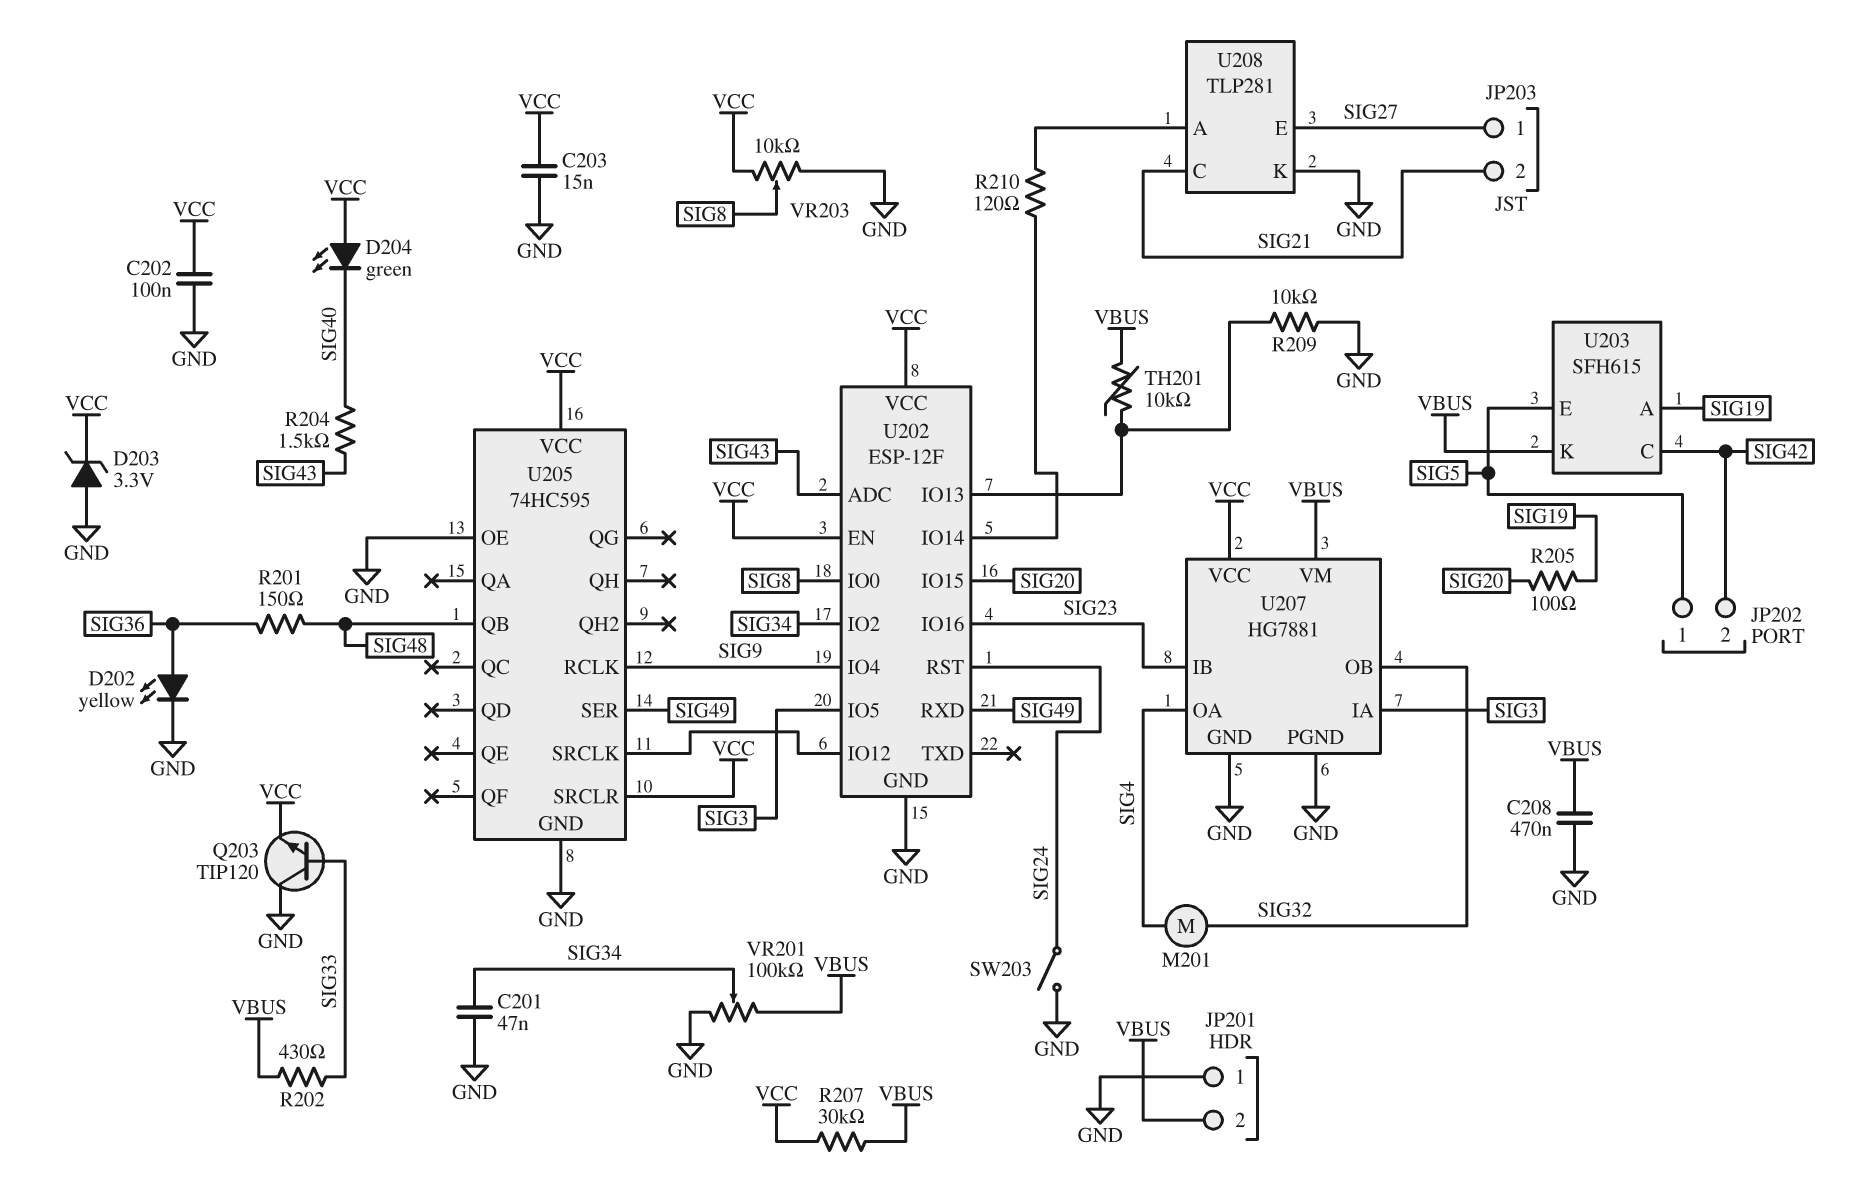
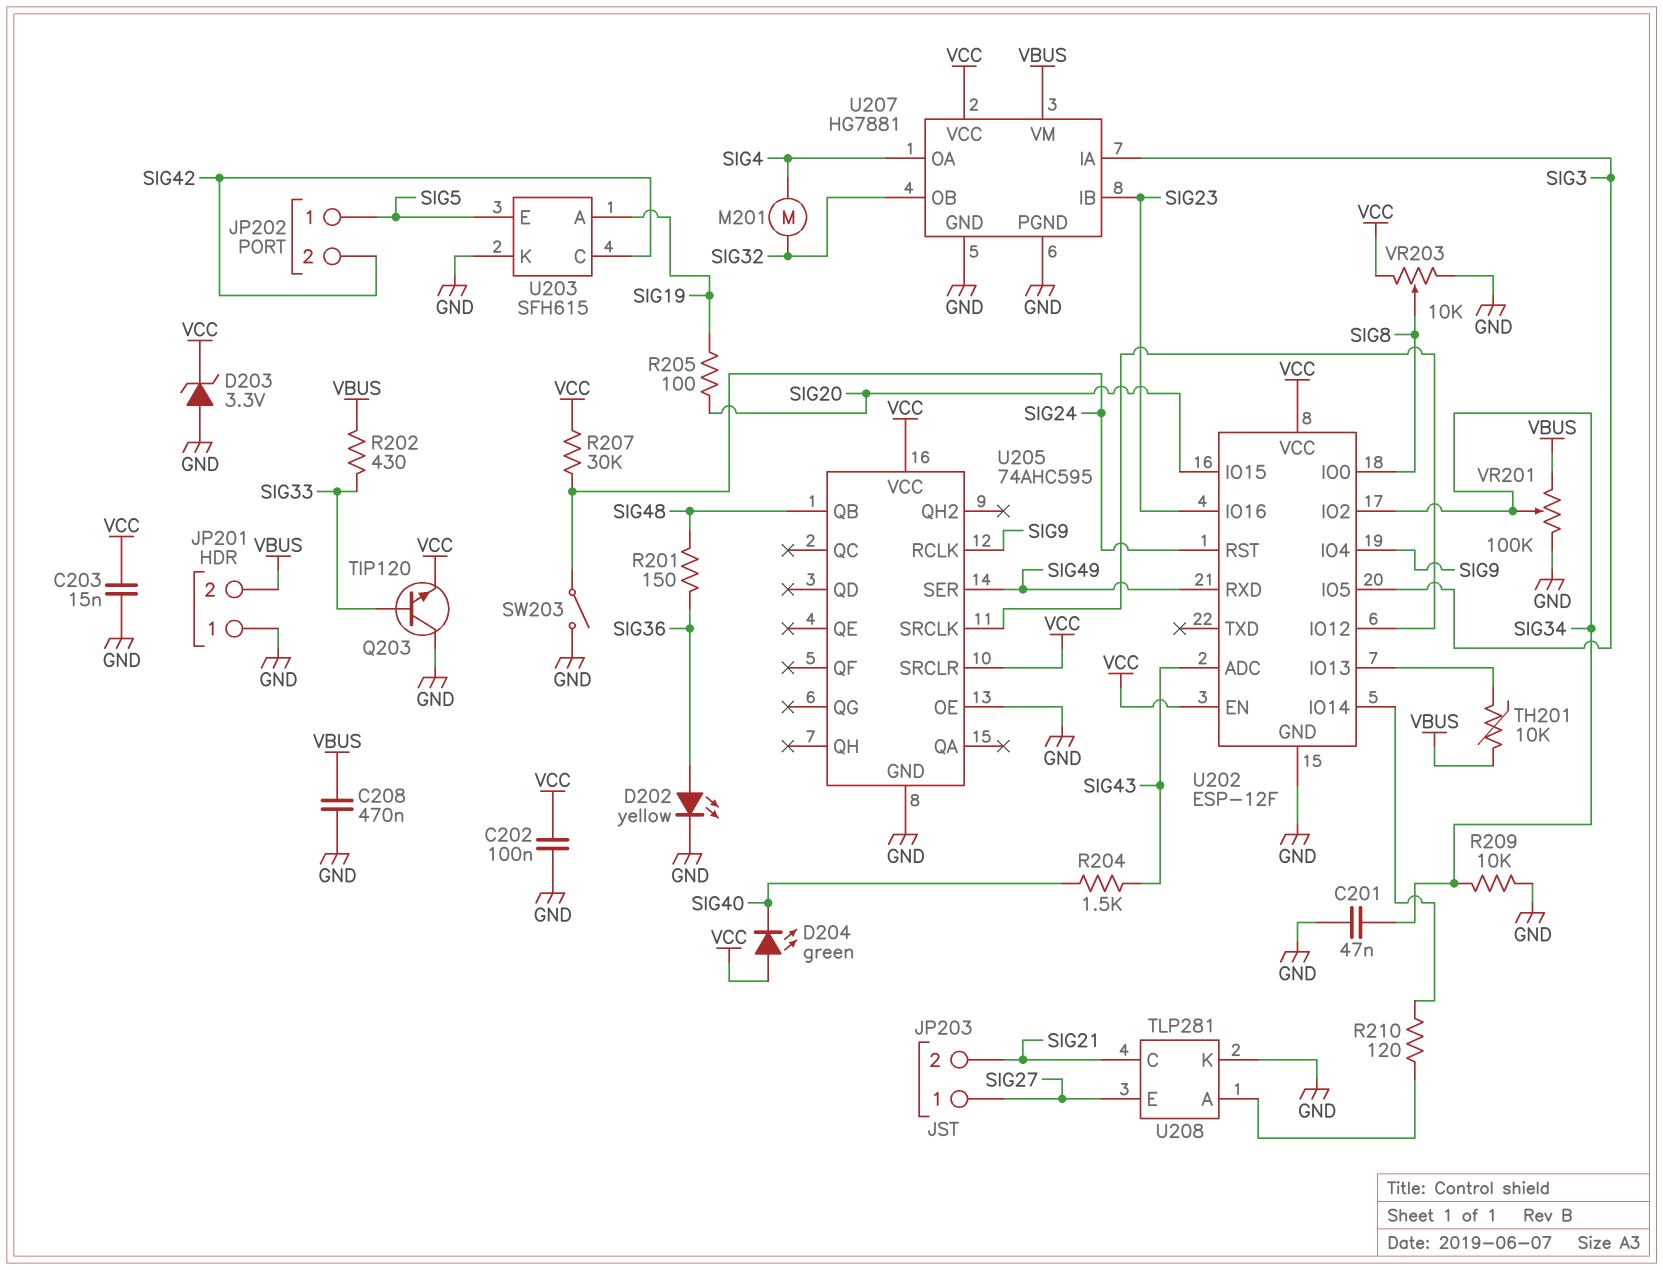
R207: 30k (VBUS, VCC) -> 30k (SIG24, VCC)
R209: 10k (GND, U202/IO13) -> 10k (GND, SIG34)
U203 pin K: VBUS -> GND
U205: 74HC595 -> 74AHC595

